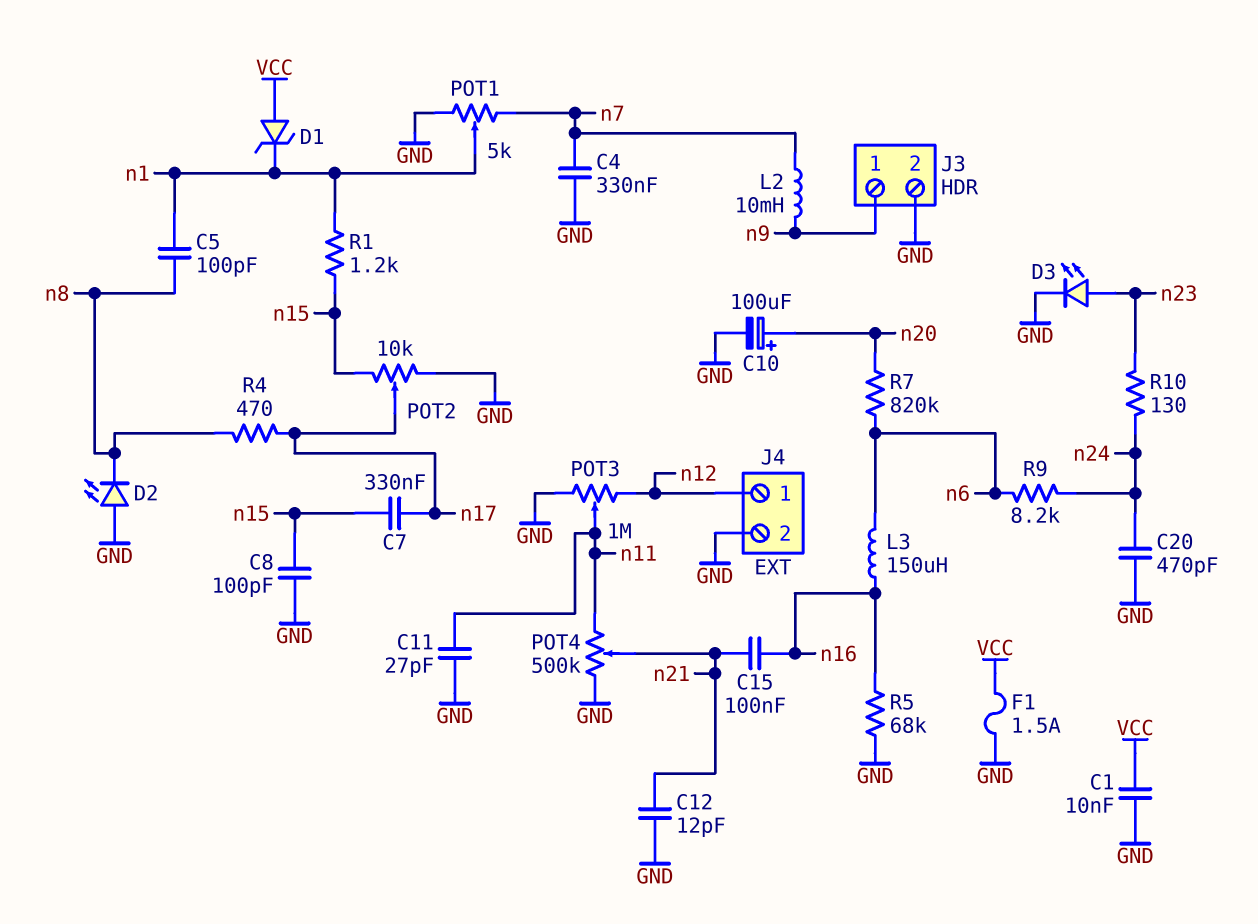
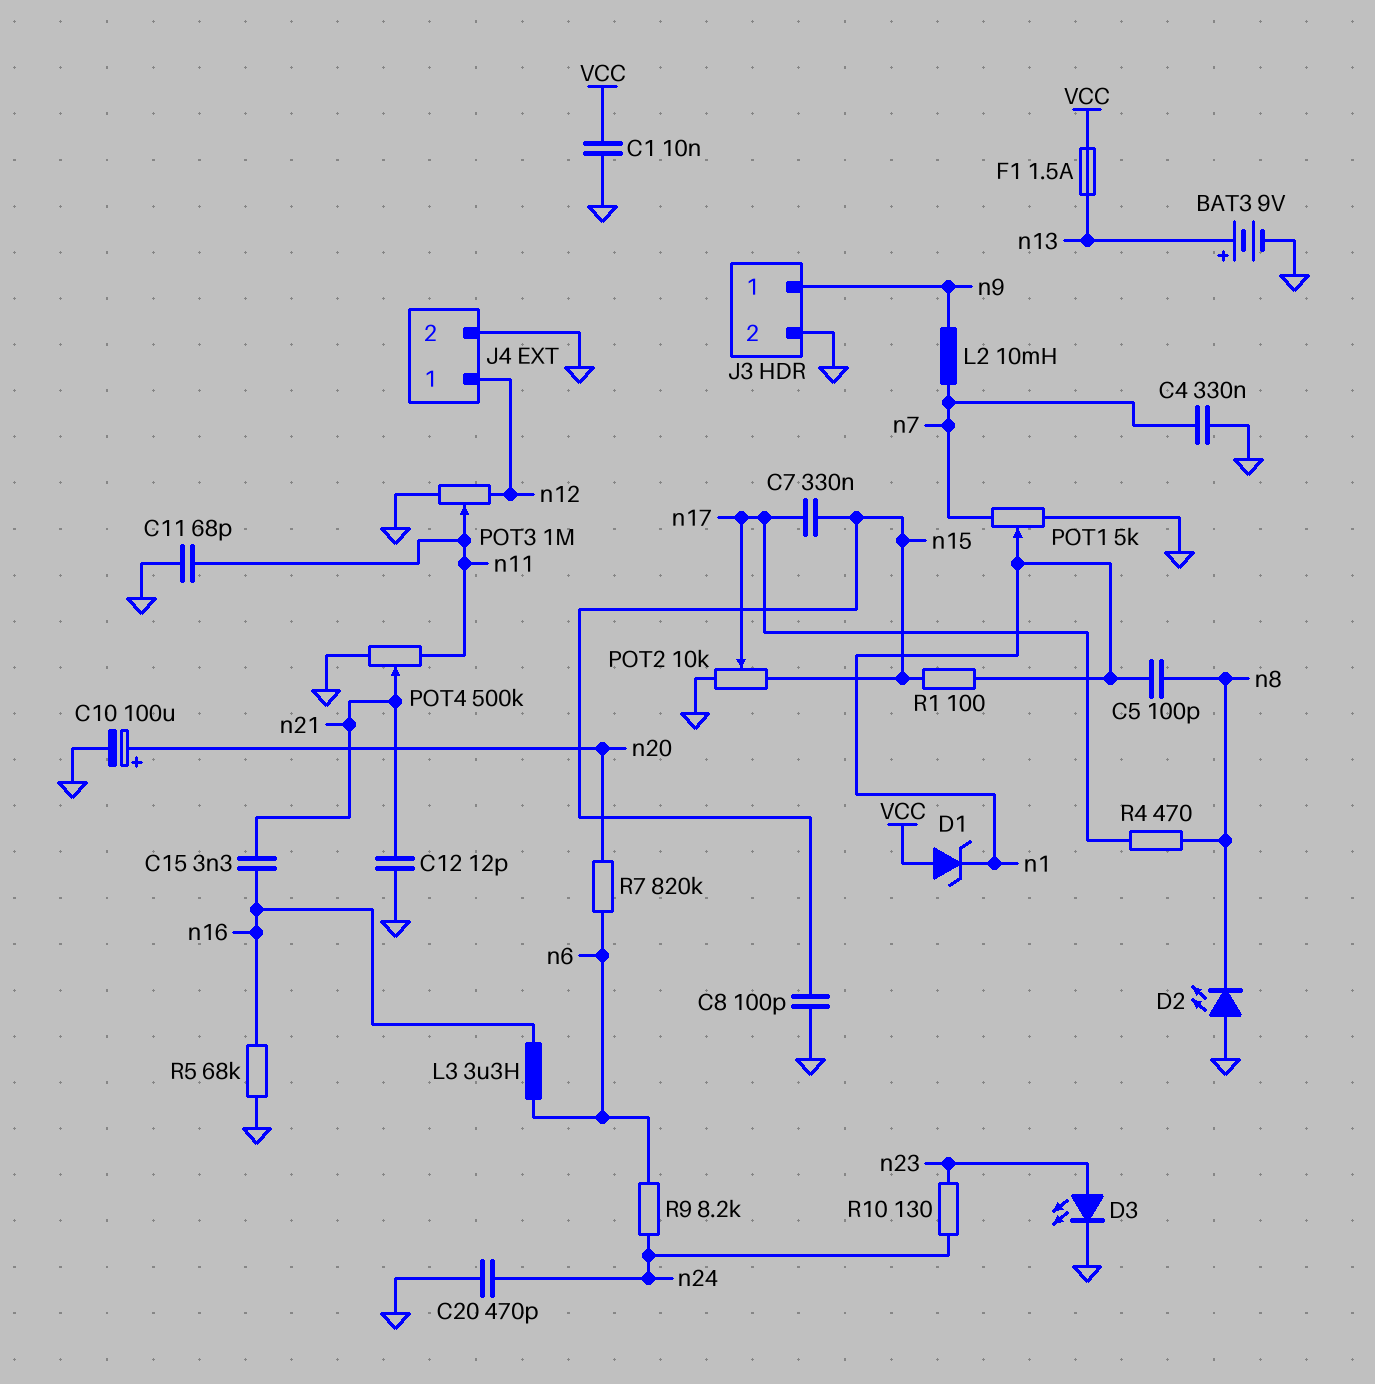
BAT3: none -> 9V (plus n13, minus GND)
C11: 27pF (GND, n11) -> 68pF (GND, n11)
C15: 100nF (n16, n21) -> 3.3nF (n16, n21)
F1: 1.5A (GND, VCC) -> 1.5A (VCC, n13)
L3: 150uH (n6, n16) -> 3.3uH (n6, n16)
R1: 1.2k (n1, n15) -> 100 (n1, n15)

